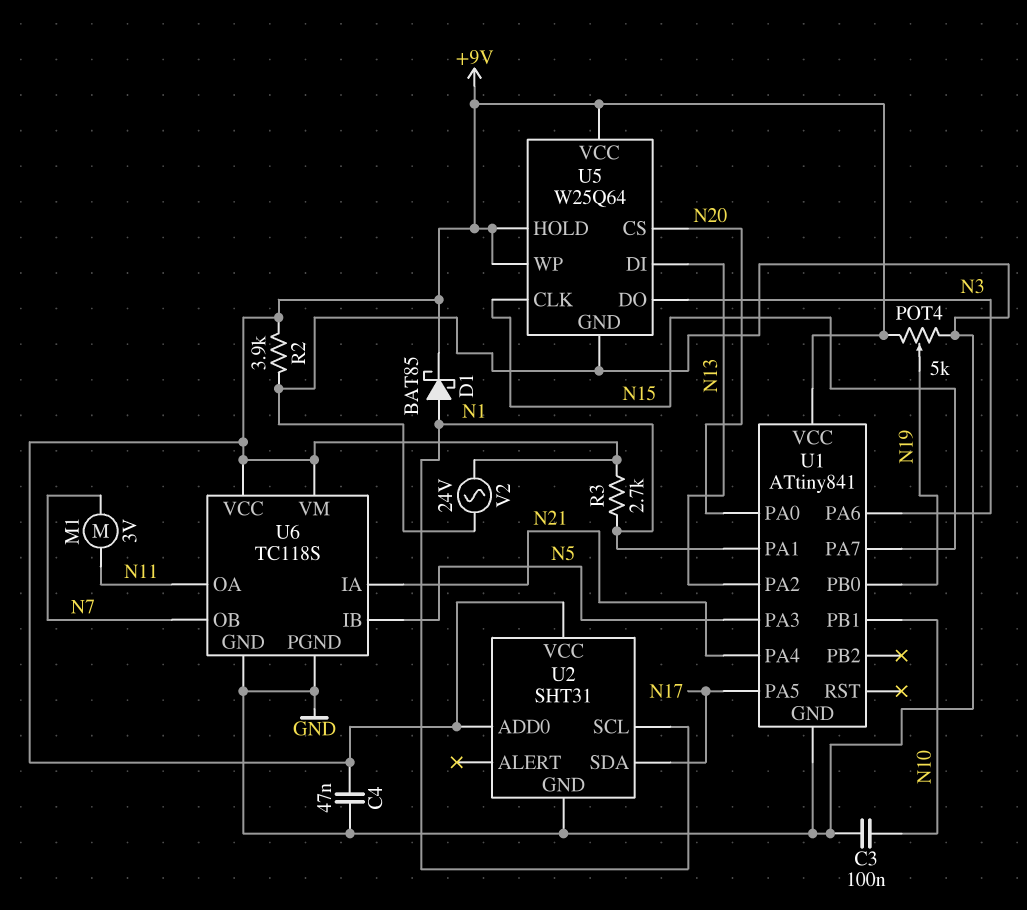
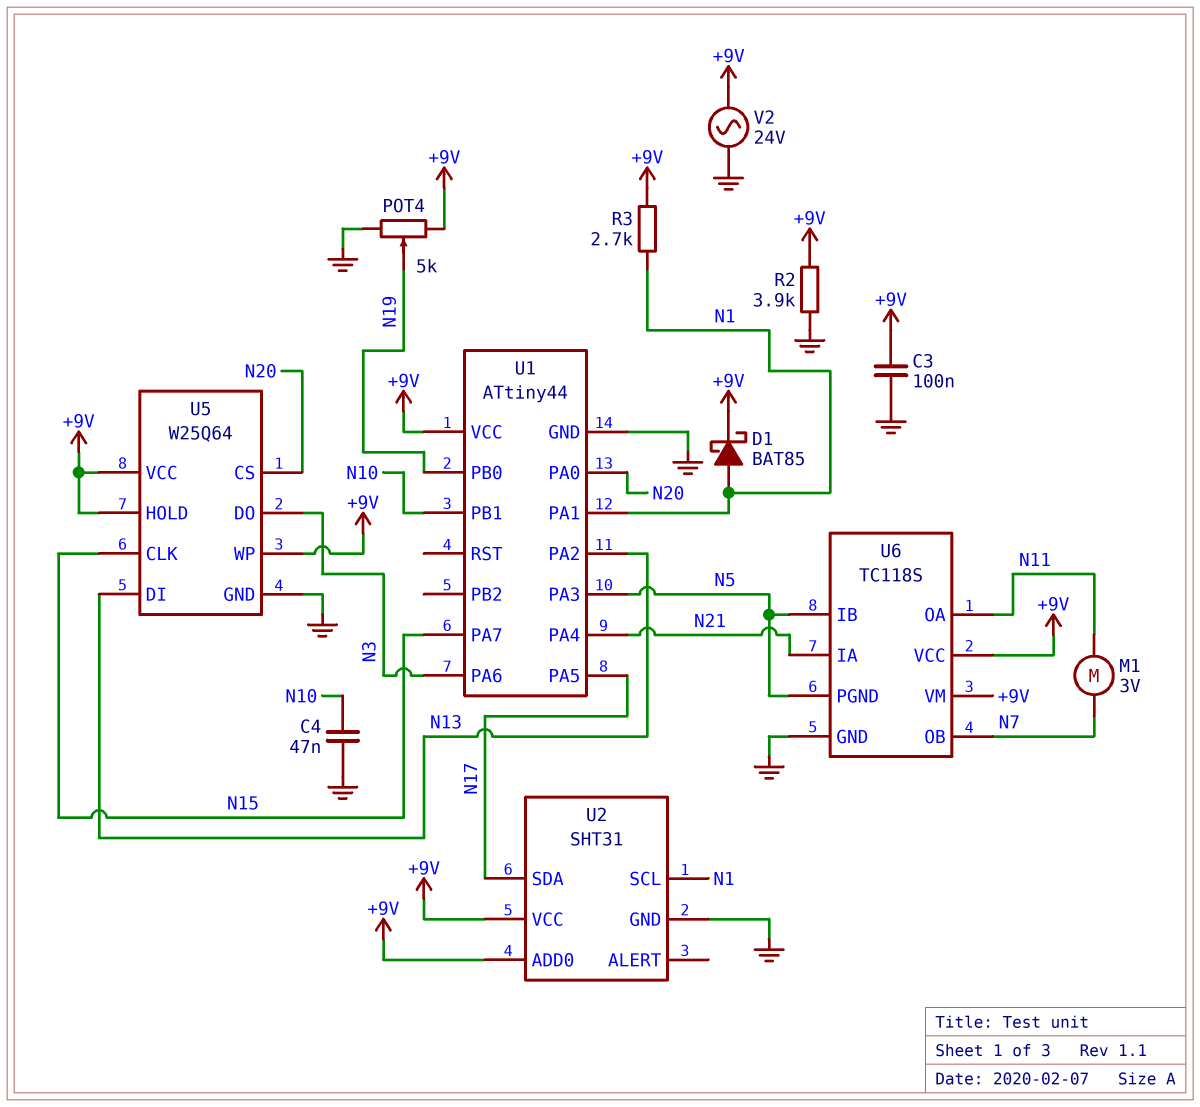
C3: 100nF (GND, N10) -> 100nF (+9V, GND)
C4: 47nF (+9V, GND) -> 47nF (GND, N10)
U1: ATtiny841 -> ATtiny44
U6 pin PGND: GND -> N5

